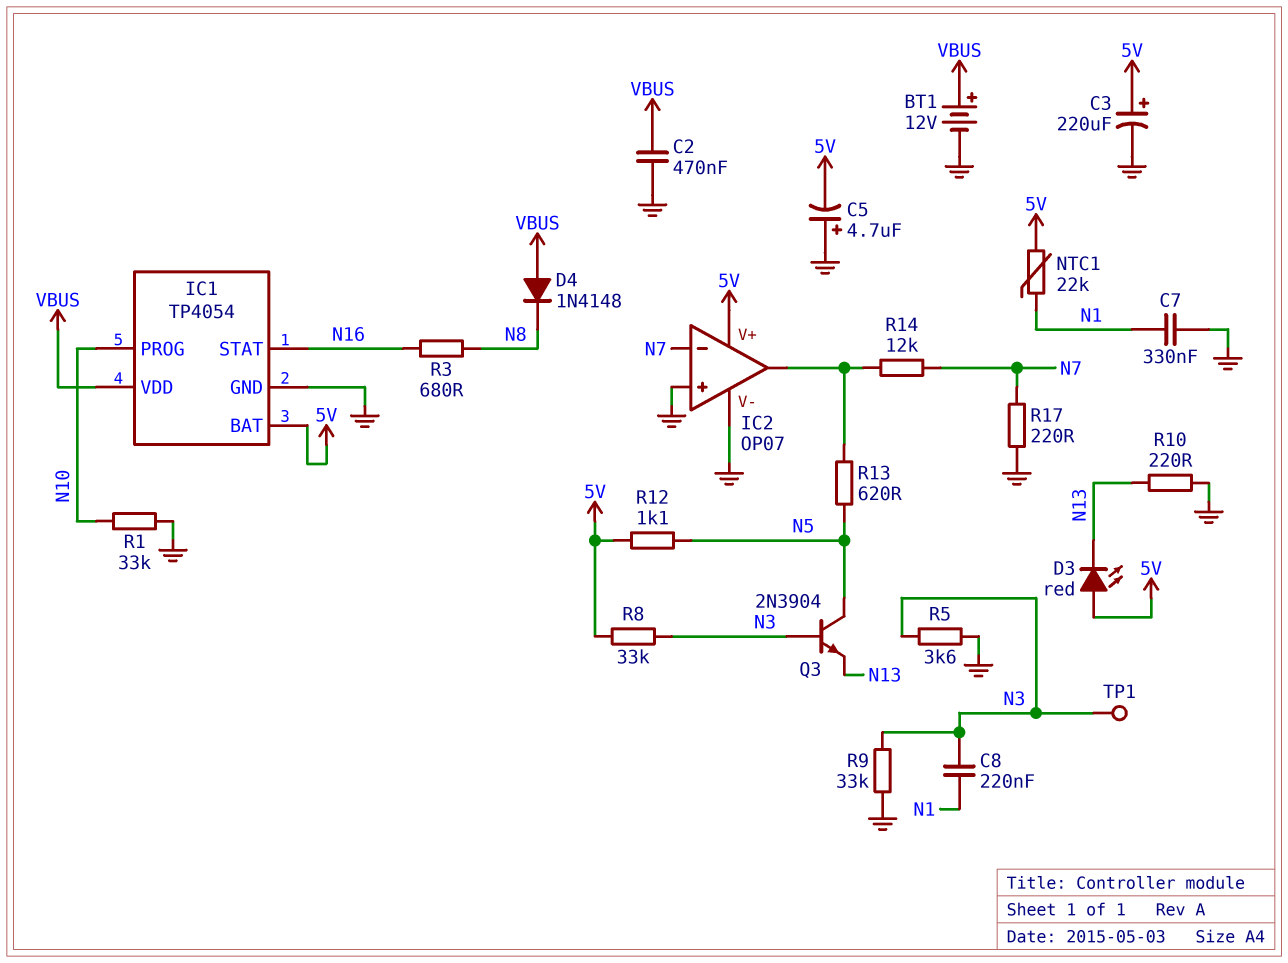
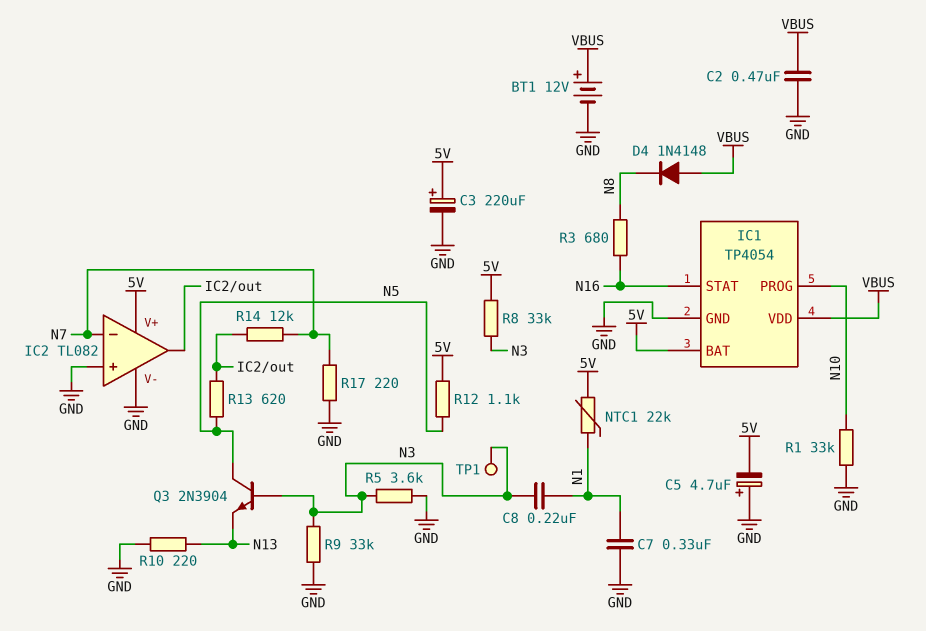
D3: LED red (A 5V, K N13) -> none
IC2: OP07 -> TL082

